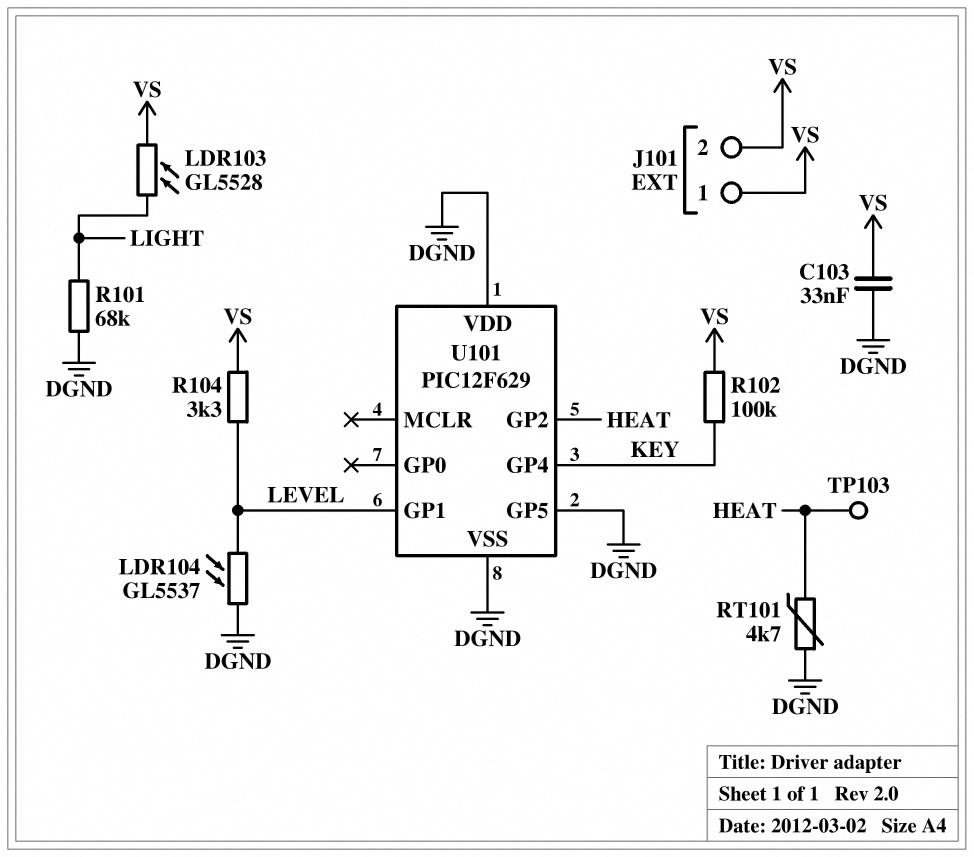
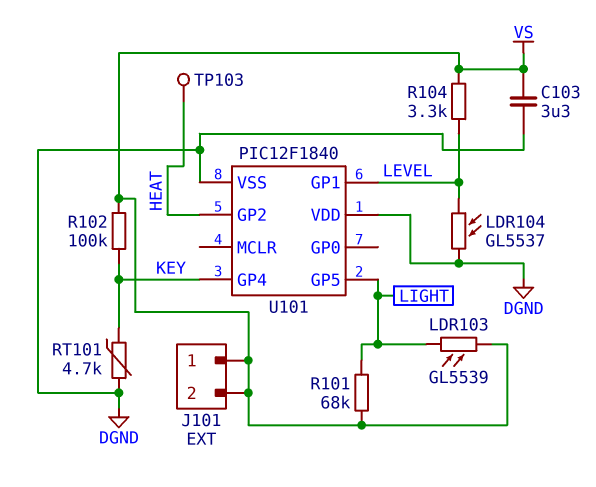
C103: 33nF (DGND, VS) -> 3.3uF (DGND, VS)
LDR103: GL5528 (LIGHT, VS) -> GL5539 (LIGHT, VS)
R101: 68k (DGND, LIGHT) -> 68k (LIGHT, VS)
RT101: 4.7k (DGND, HEAT) -> 4.7k (DGND, KEY)
U101: PIC12F629 -> PIC12F1840
U101 pin GP5: DGND -> LIGHT

